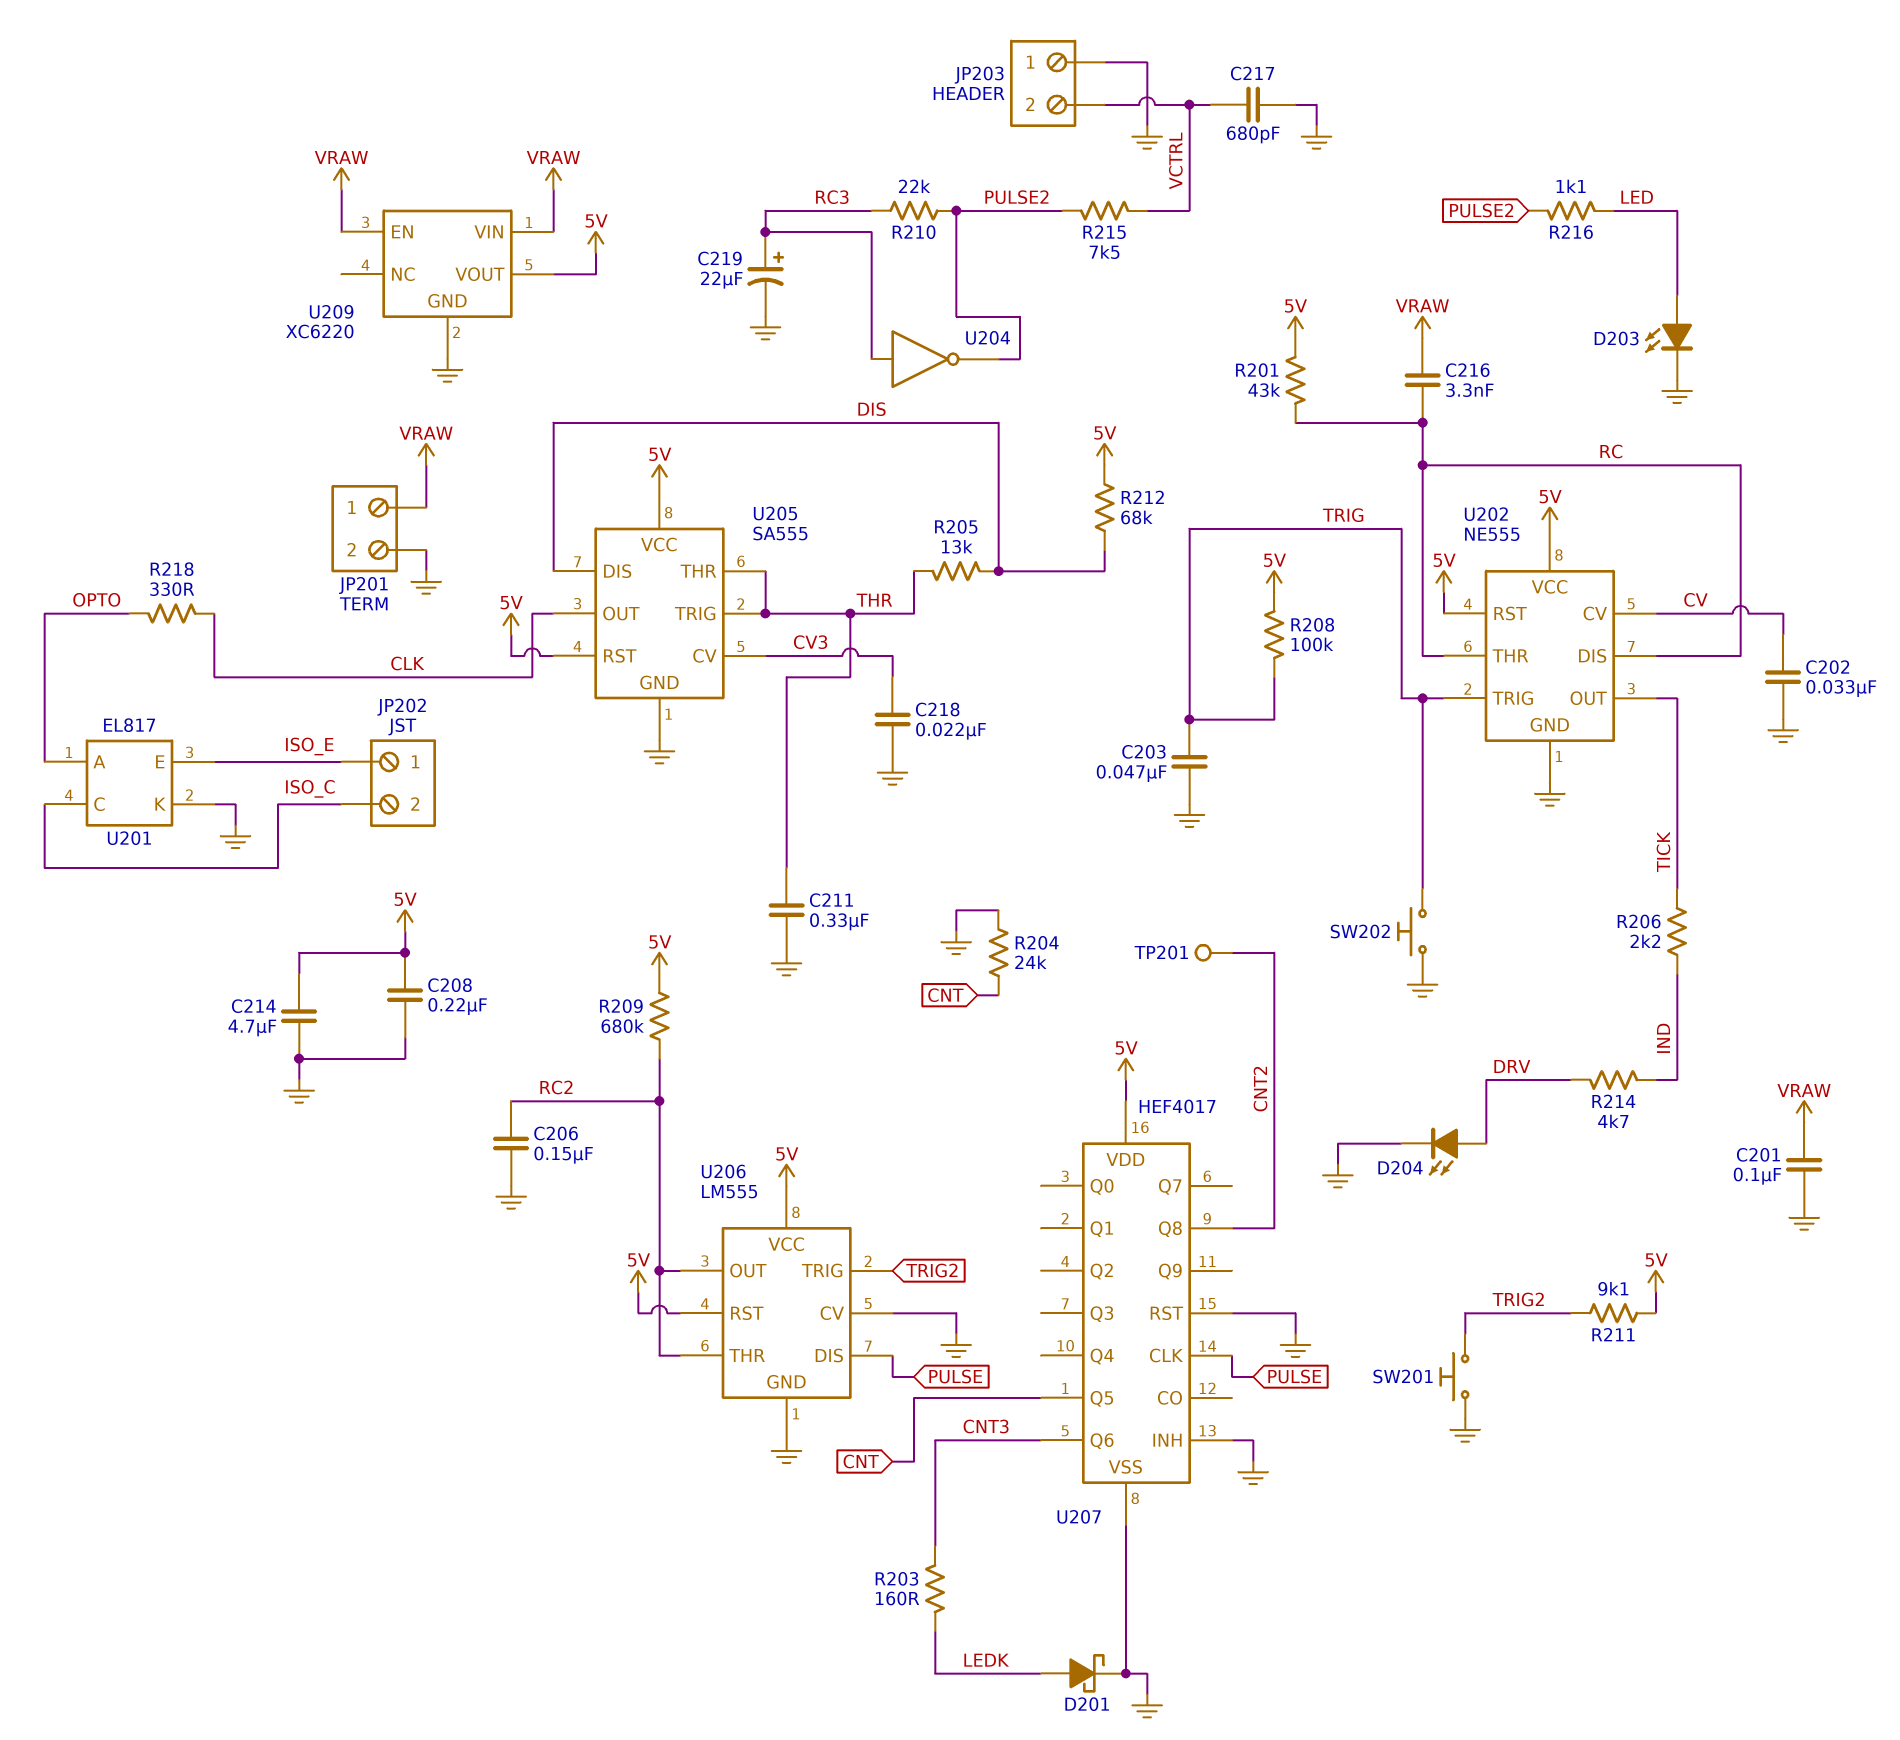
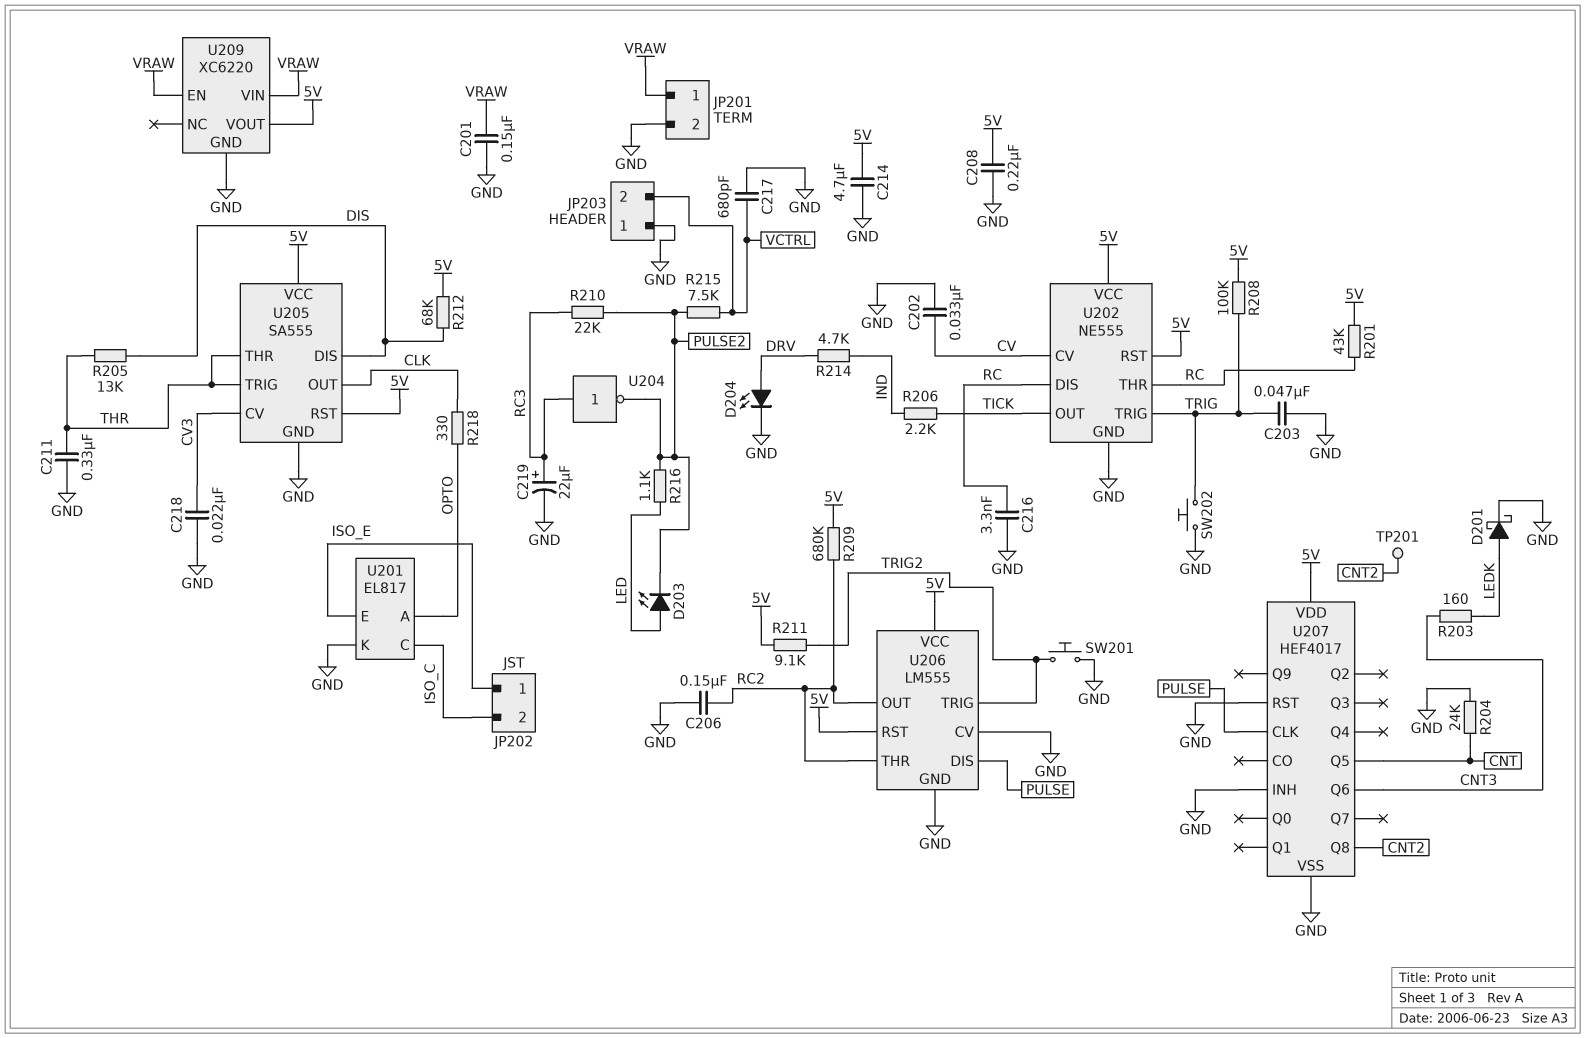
C201: 100nF (GND, VRAW) -> 150nF (GND, VRAW)
C216: 3.3nF (RC, VRAW) -> 3.3nF (GND, RC)
D203: LED (A LED, K GND) -> LED (A LED, K PULSE2)

